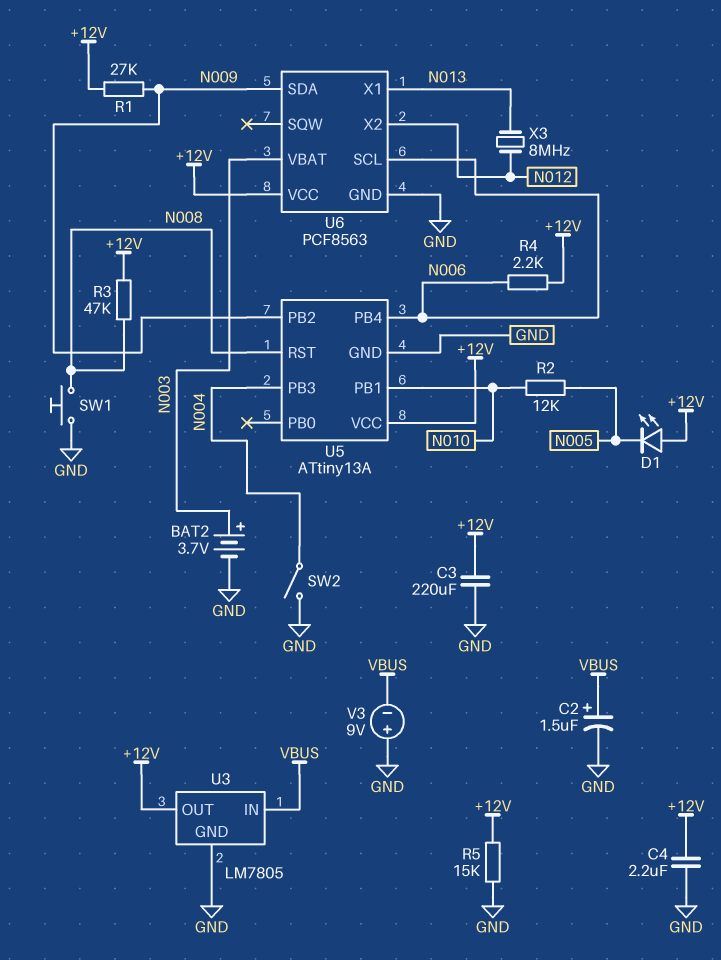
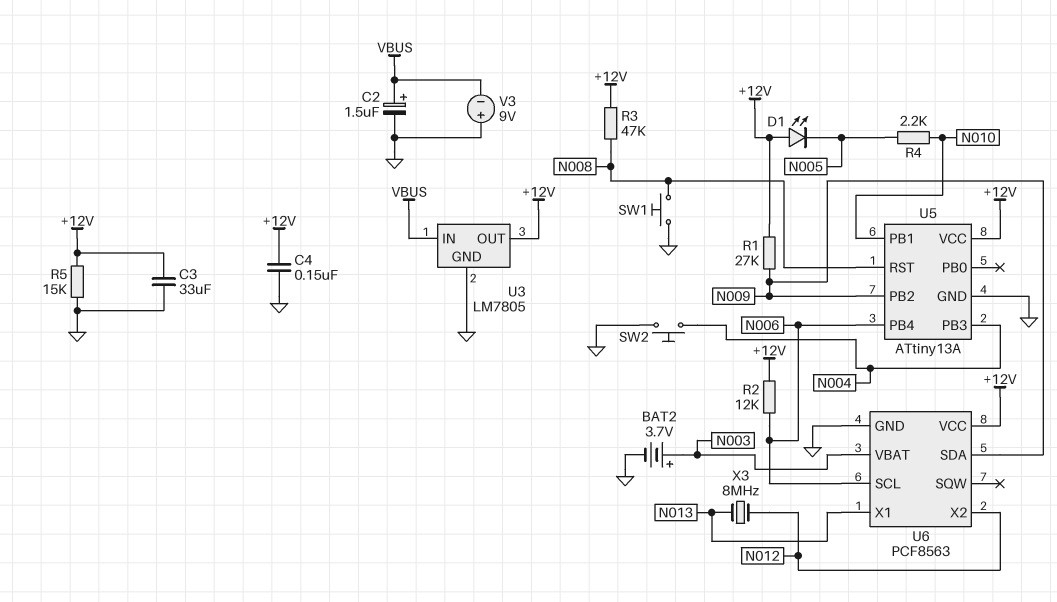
C3: 220uF (+12V, GND) -> 33uF (+12V, GND)
C4: 2.2uF (+12V, GND) -> 150nF (+12V, GND)
R2: 12k (N005, N010) -> 12k (+12V, N006)
R4: 2.2k (+12V, N006) -> 2.2k (N005, N010)
SW2: switch (GND, N004) -> button (GND, N004)

